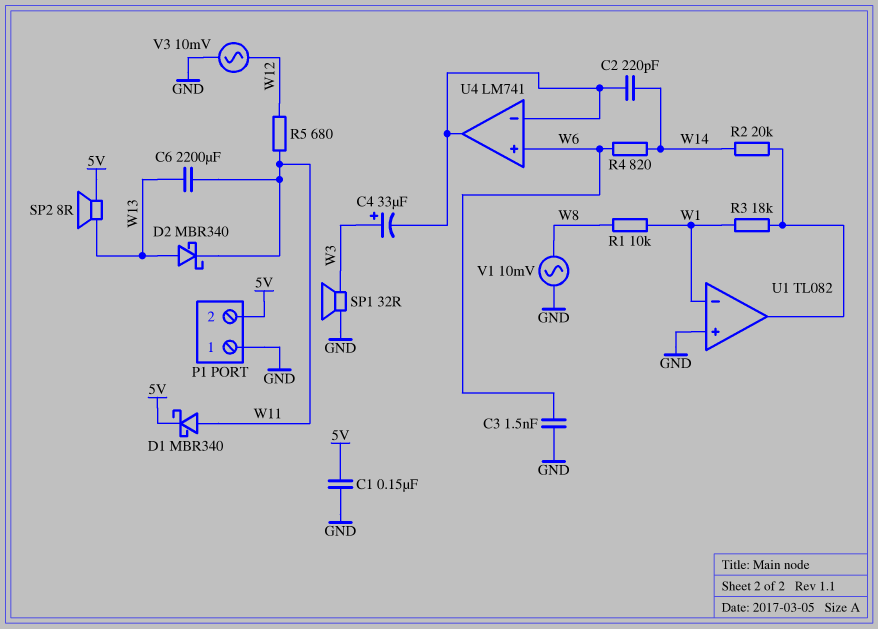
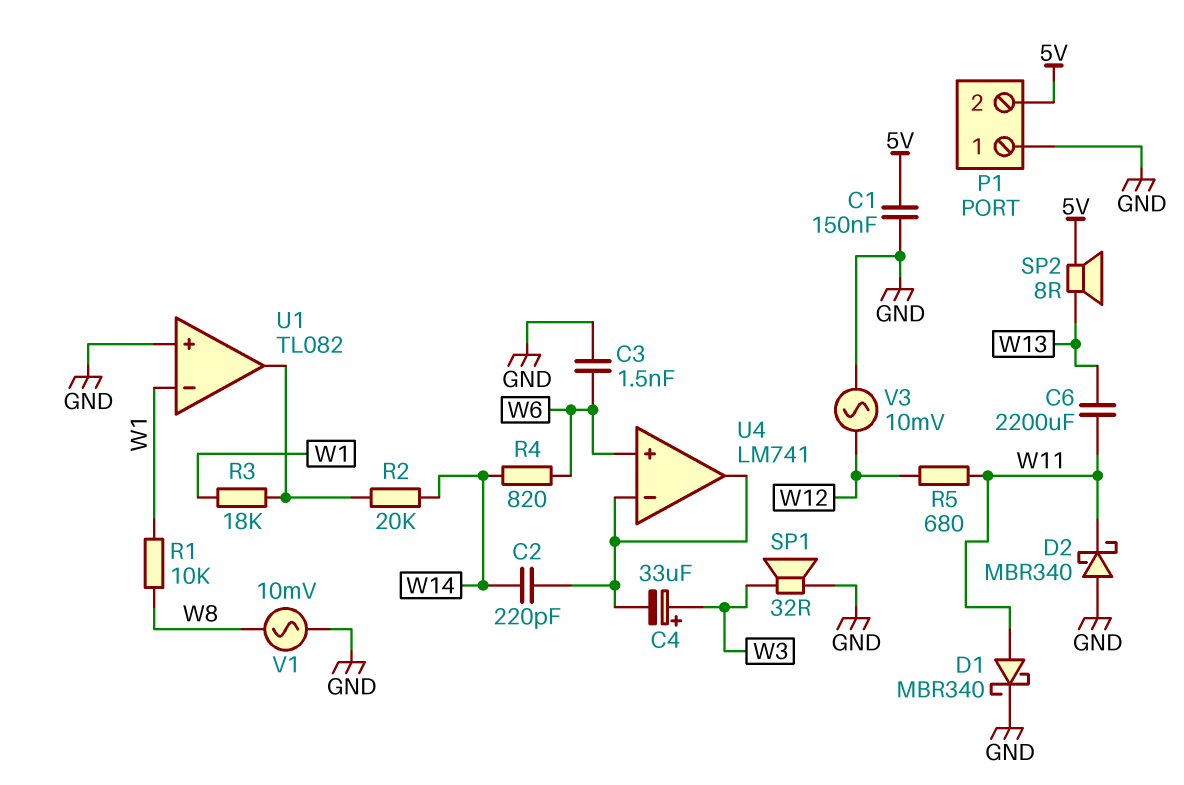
D1: schottky MBR340 (A W11, K 5V) -> schottky MBR340 (A W11, K GND)
D2: schottky MBR340 (A W13, K W11) -> schottky MBR340 (A GND, K W11)

